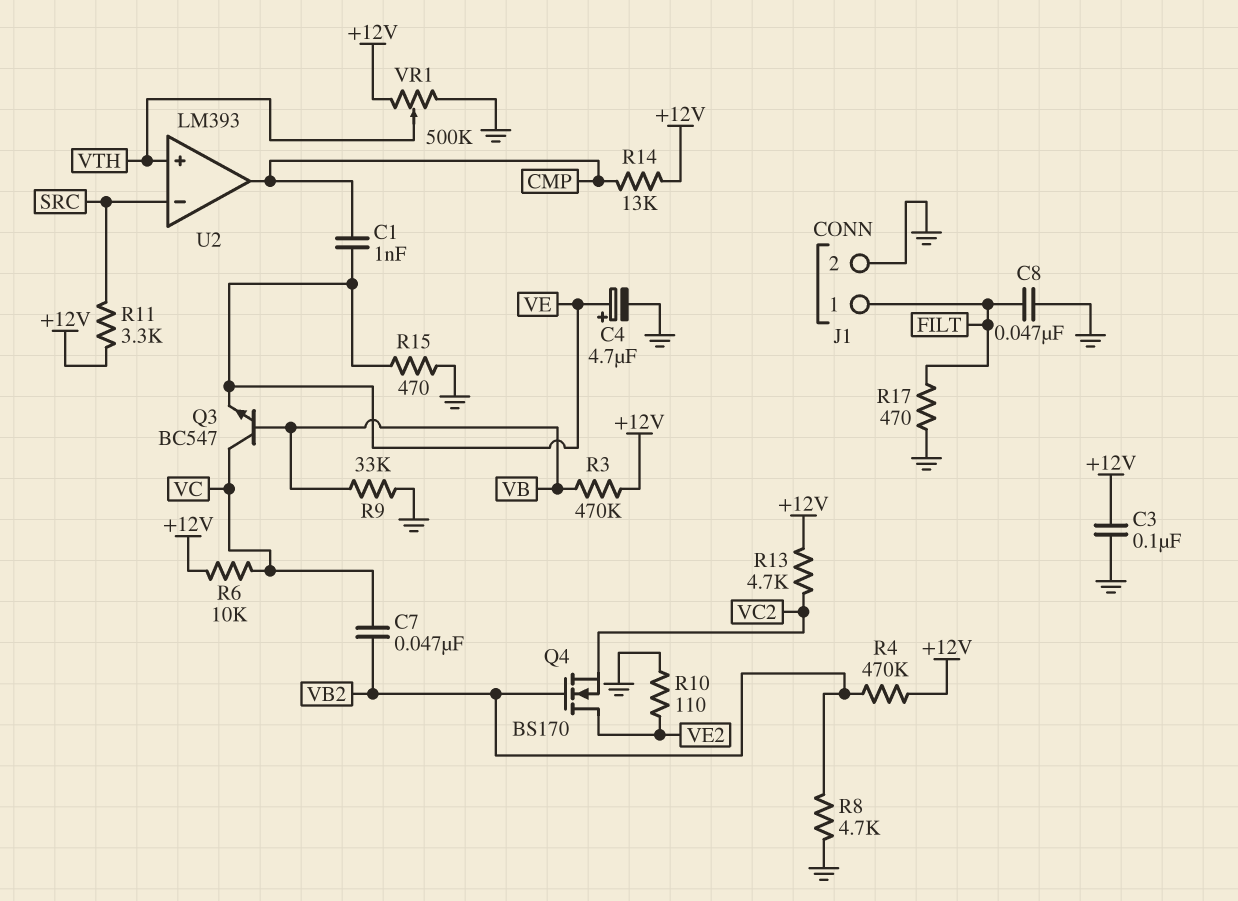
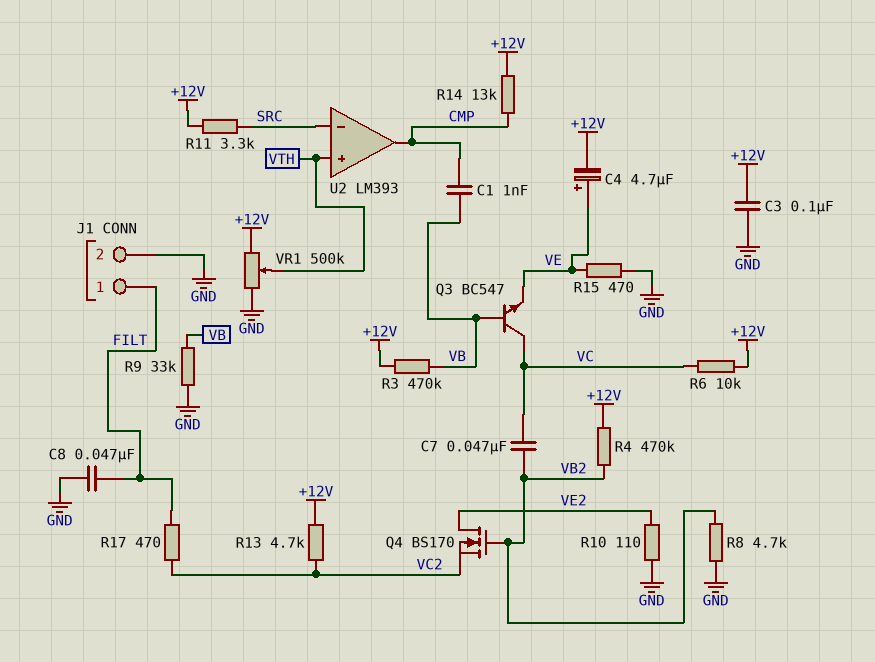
C1: 1nF (CMP, VE) -> 1nF (CMP, VB)
C4: 4.7uF (plus VE, minus GND) -> 4.7uF (plus VE, minus +12V)
R17: 470 (FILT, GND) -> 470 (FILT, VC2)

